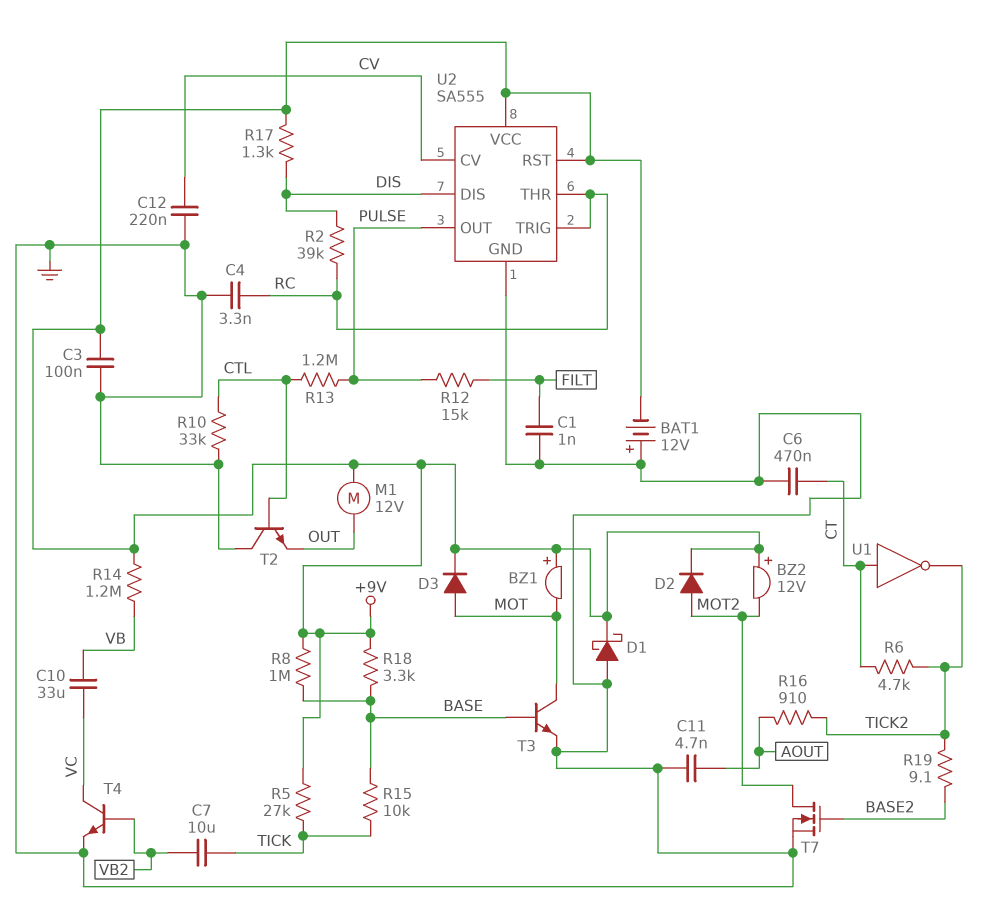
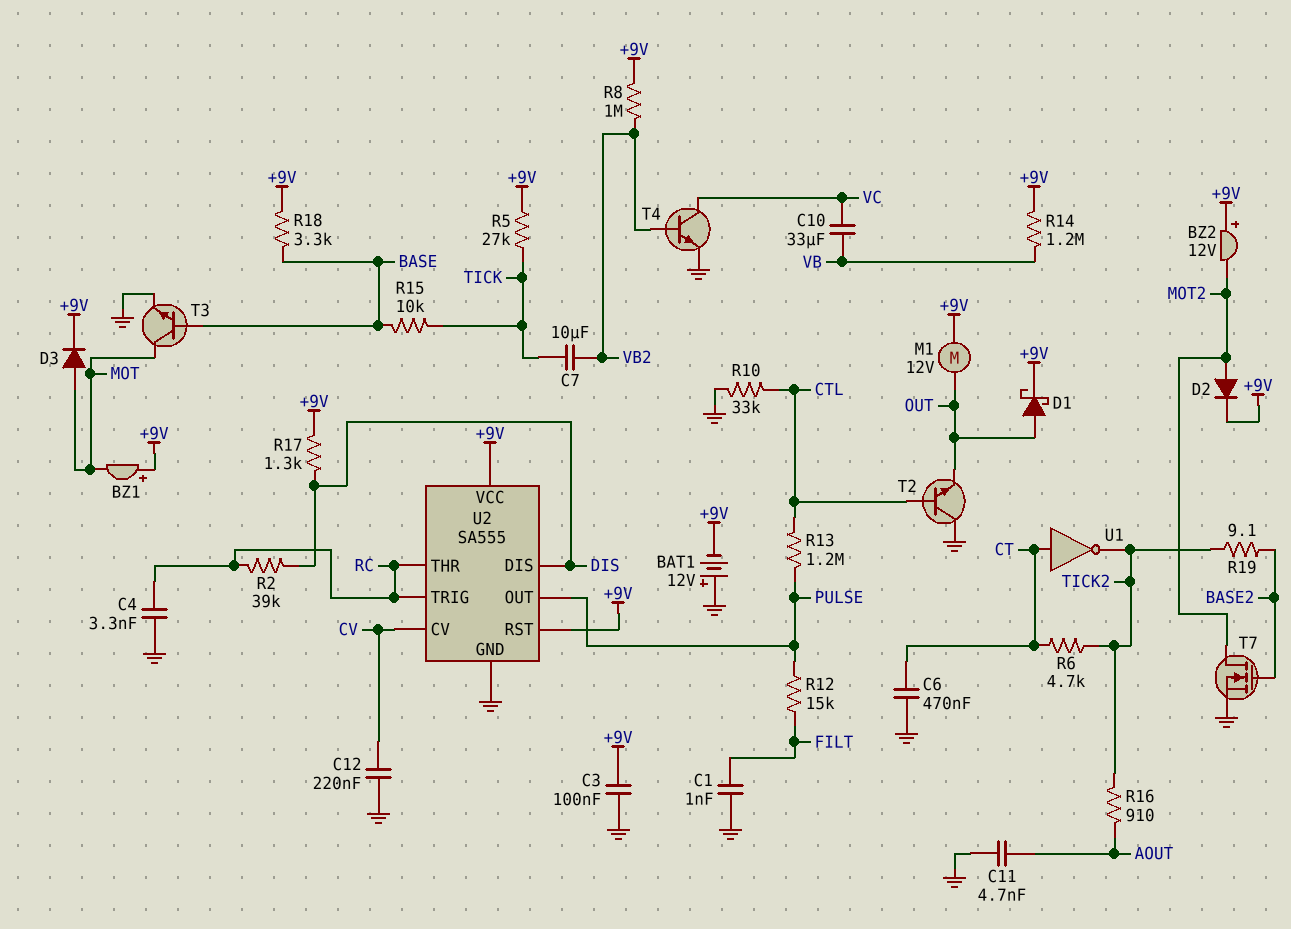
D1: schottky (A GND, K +9V) -> schottky (A OUT, K +9V)
R8: 1M (+9V, BASE) -> 1M (+9V, VB2)

